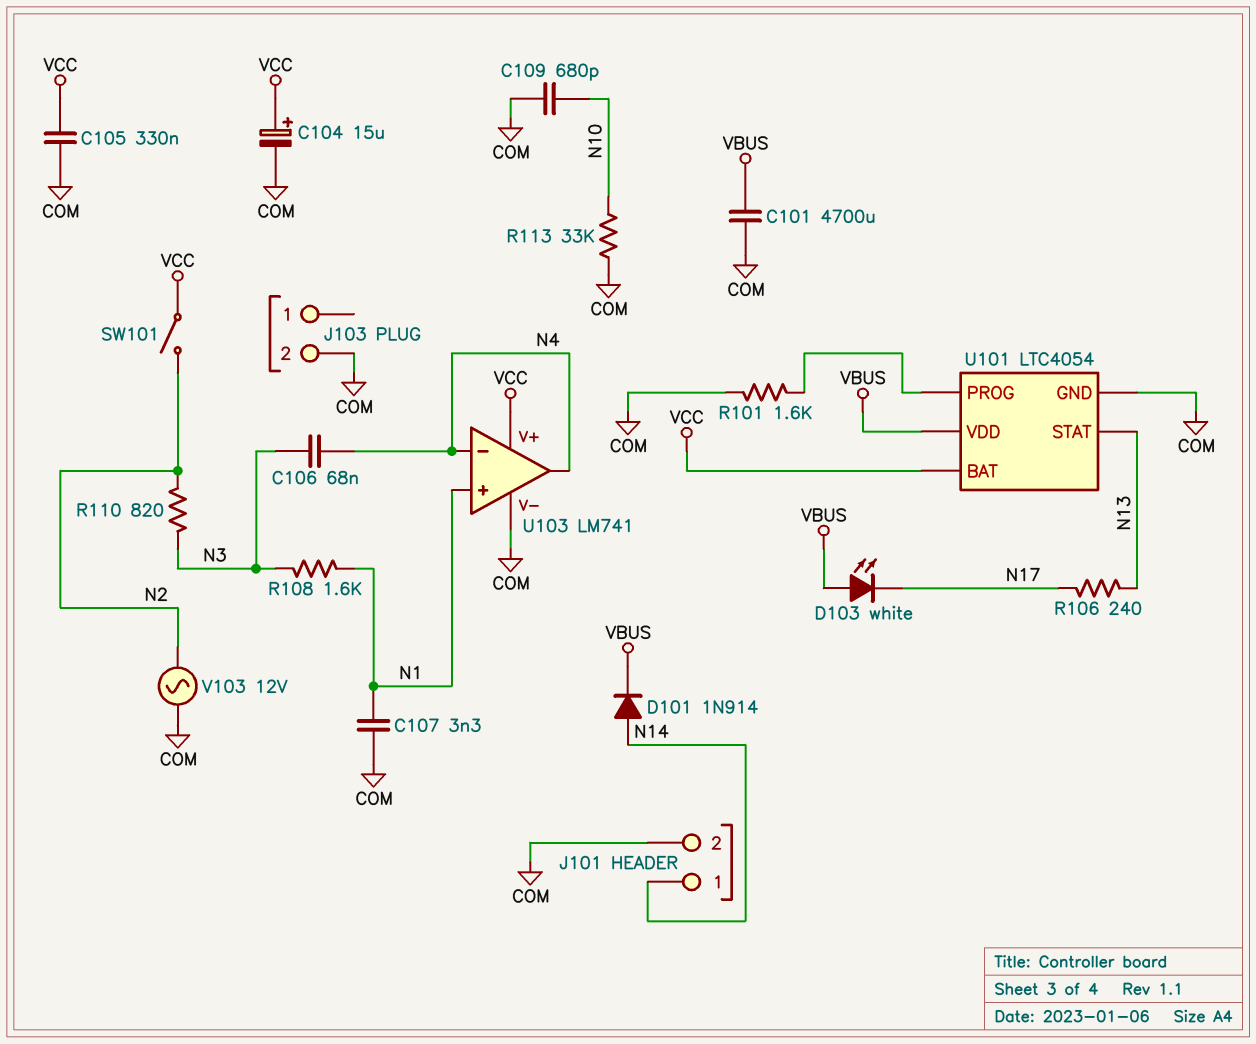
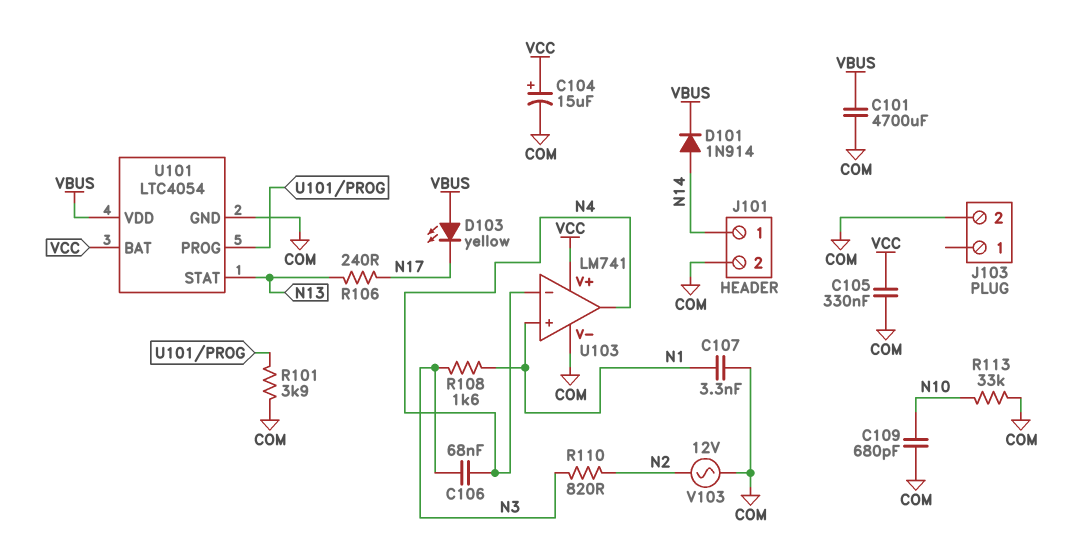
D103: LED white (A VBUS, K N17) -> LED yellow (A VBUS, K N17)
R101: 1.6k (COM, U101/PROG) -> 3.9k (COM, U101/PROG)
SW101: switch (N2, VCC) -> none

